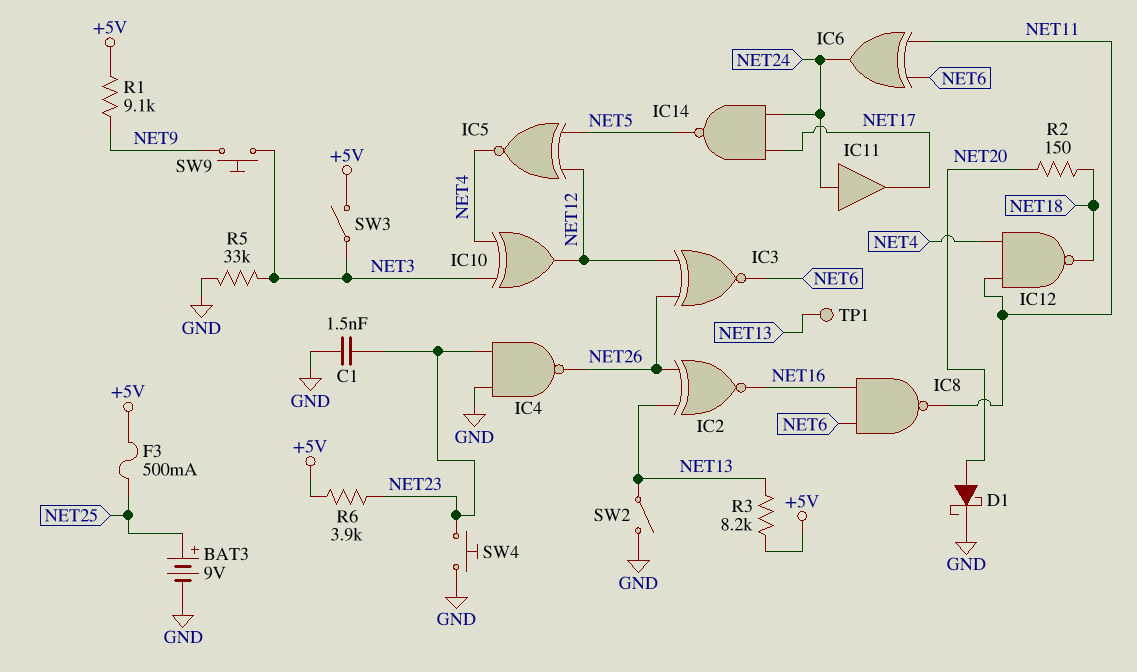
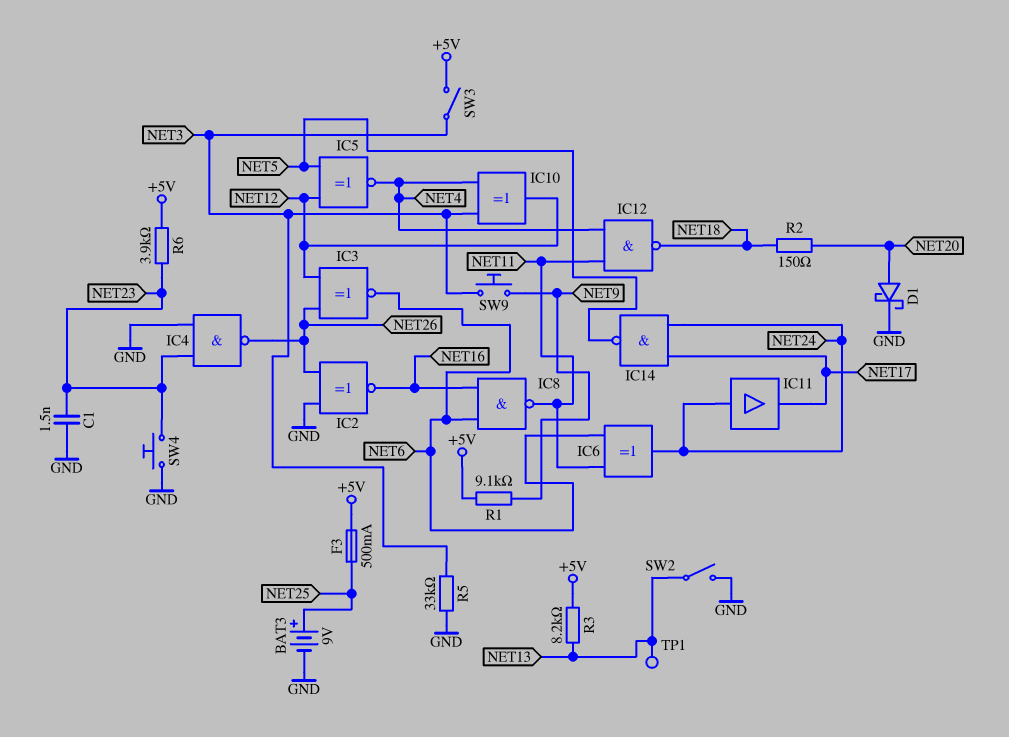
IC2: XNOR (in NET13, in NET26, out NET16) -> XNOR (in GND, in NET26, out NET16)

